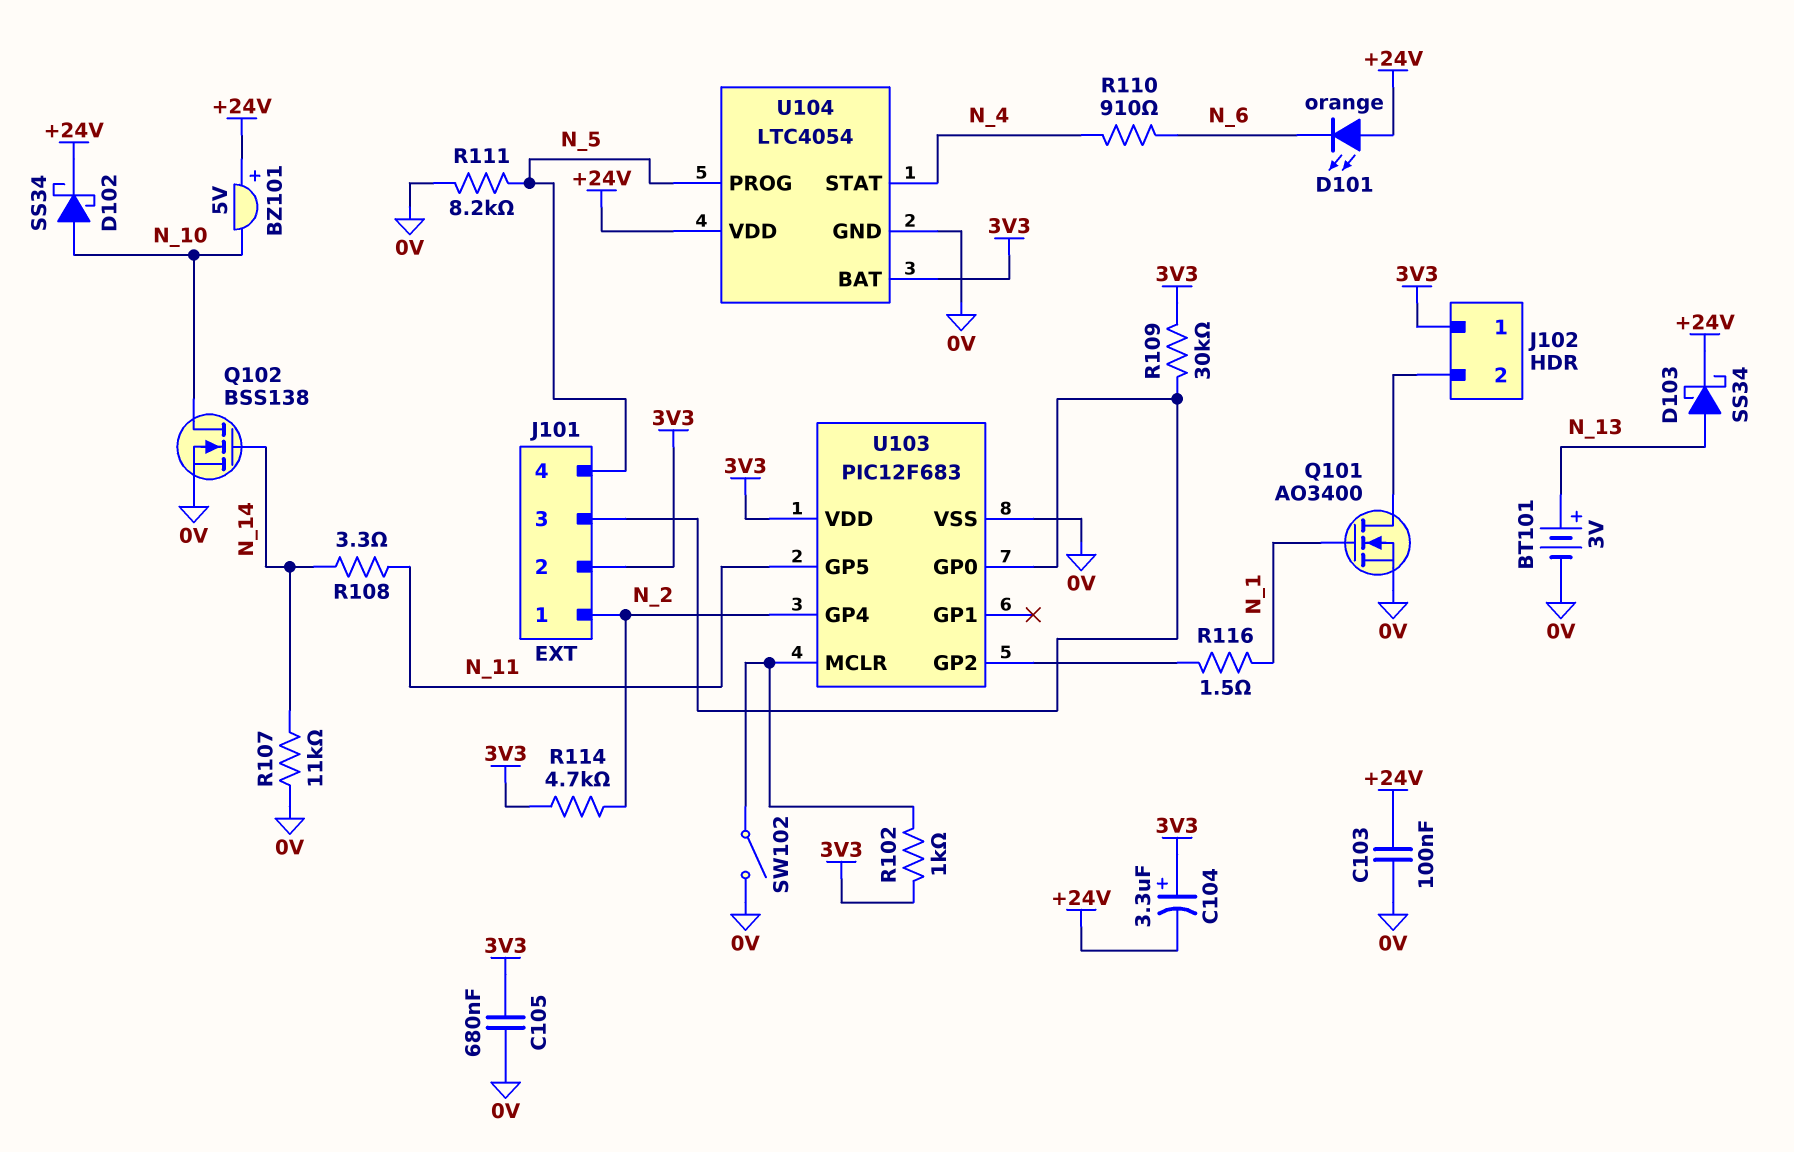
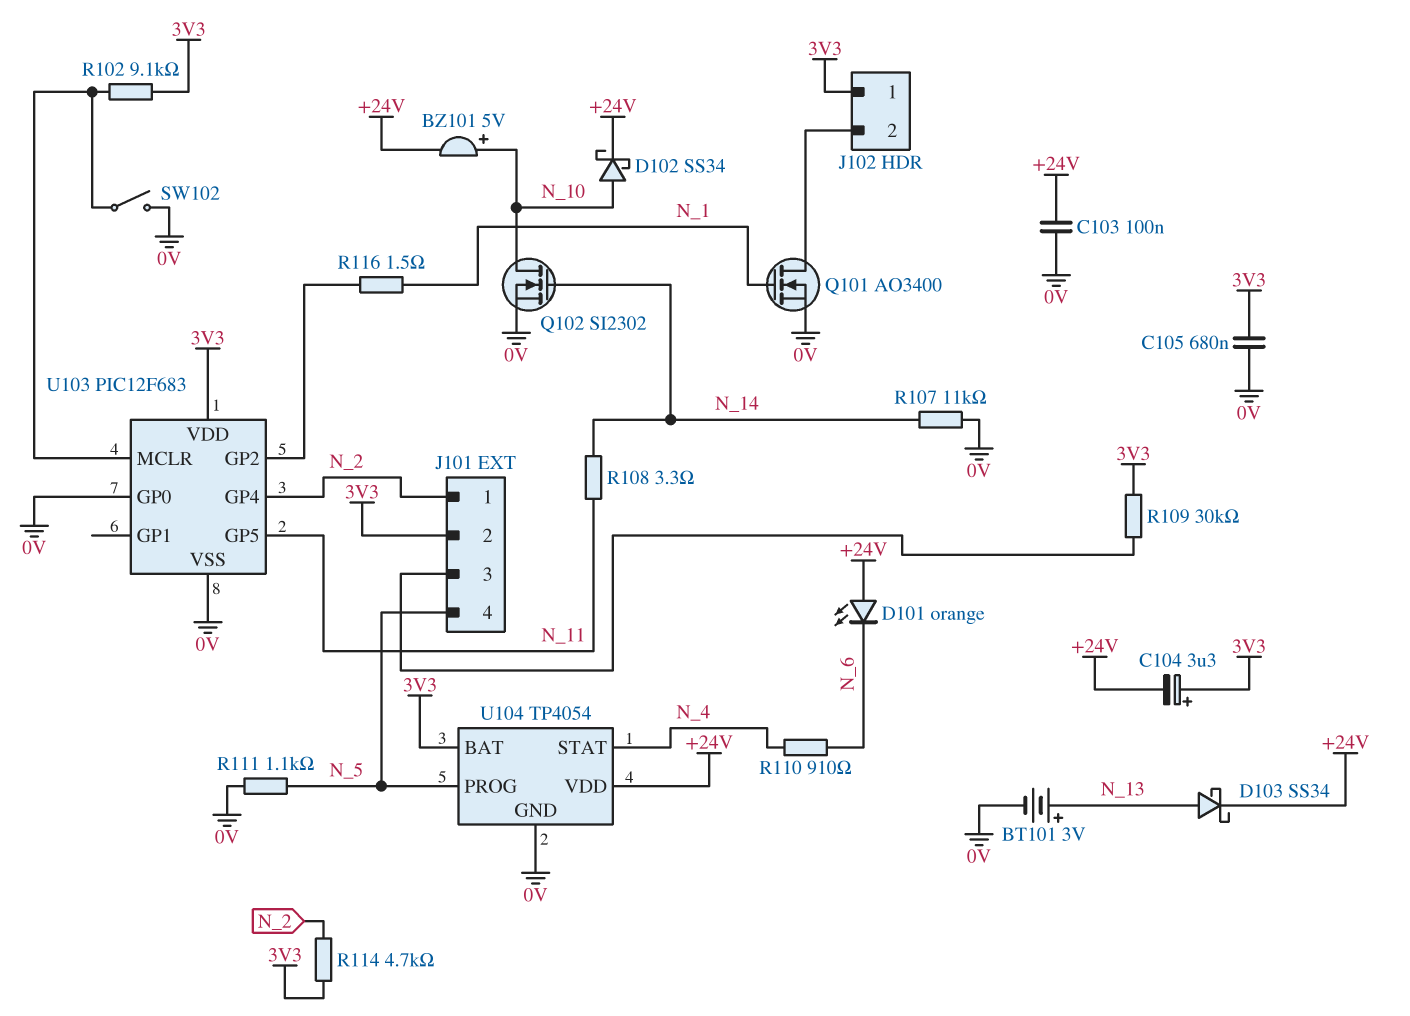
BZ101: buzzer 5V (plus +24V, minus N_10) -> buzzer 5V (plus N_10, minus +24V)
Q102: NMOS BSS138 (G N_14, D N_10, S 0V) -> NMOS SI2302 (G N_14, D N_10, S 0V)
R102: 1k (3V3, U103/MCLR) -> 9.1k (3V3, U103/MCLR)
R111: 8.2k (0V, N_5) -> 1.1k (0V, N_5)
U103 pin GP0: J101/3 -> 0V
U104: LTC4054 -> TP4054

